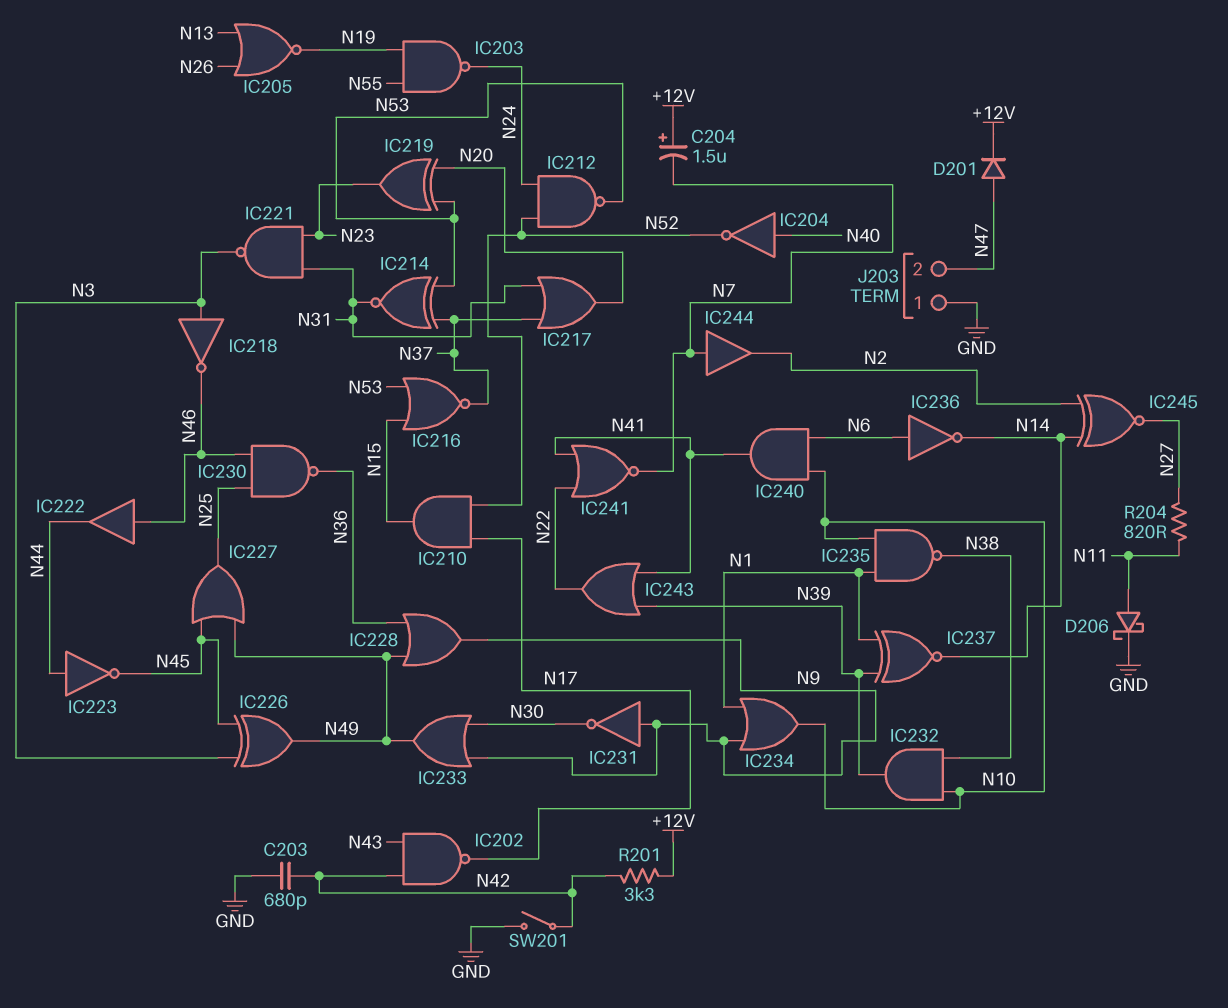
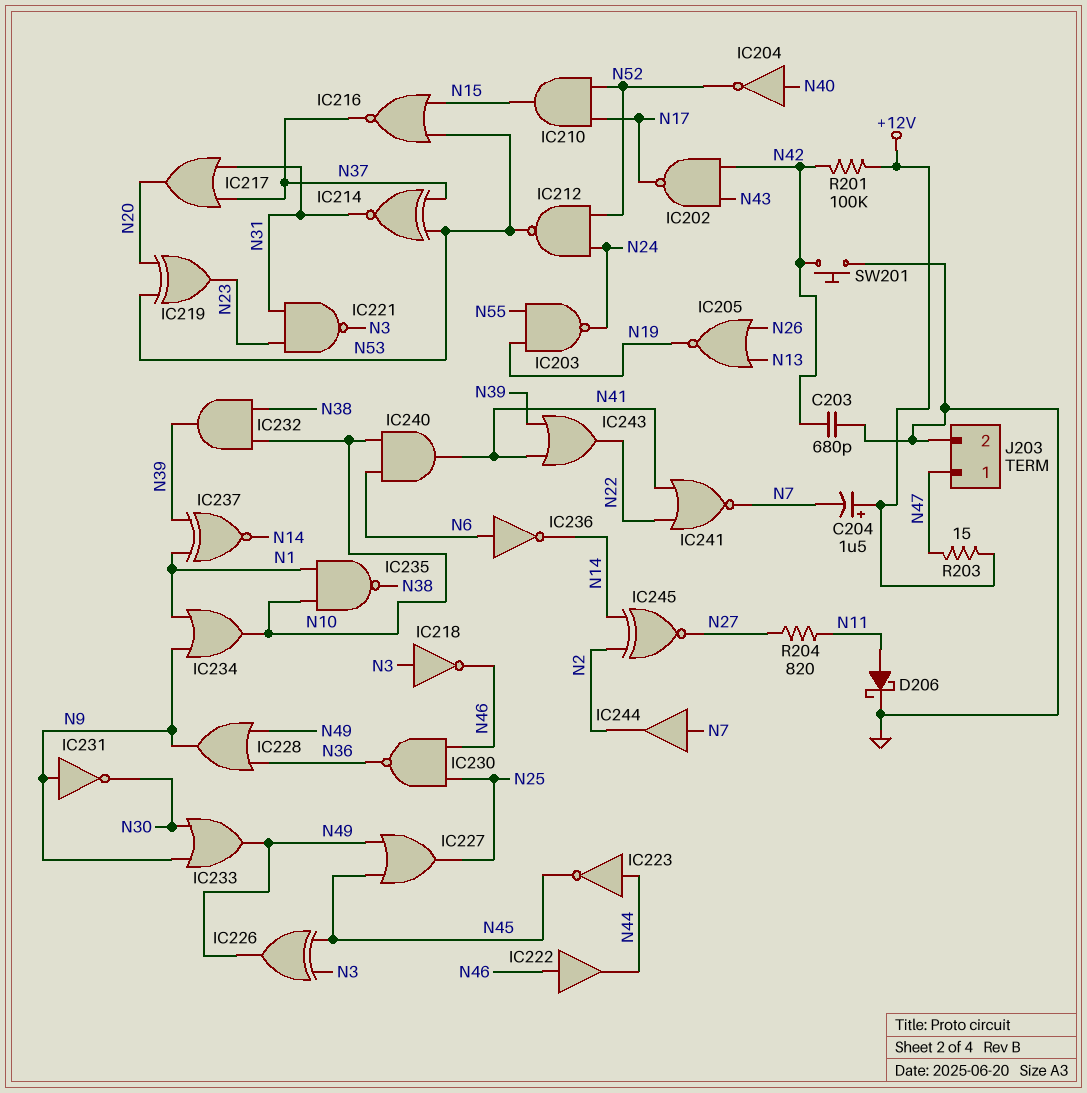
D201: diode (A N47, K +12V) -> none
J203 pin 1: GND -> N47
J203 pin 2: N47 -> GND
R201: 3.3k (+12V, N42) -> 100k (+12V, N42)
R203: none -> 15 (+12V, N47)
SW201: switch (GND, N42) -> button (GND, N42)

